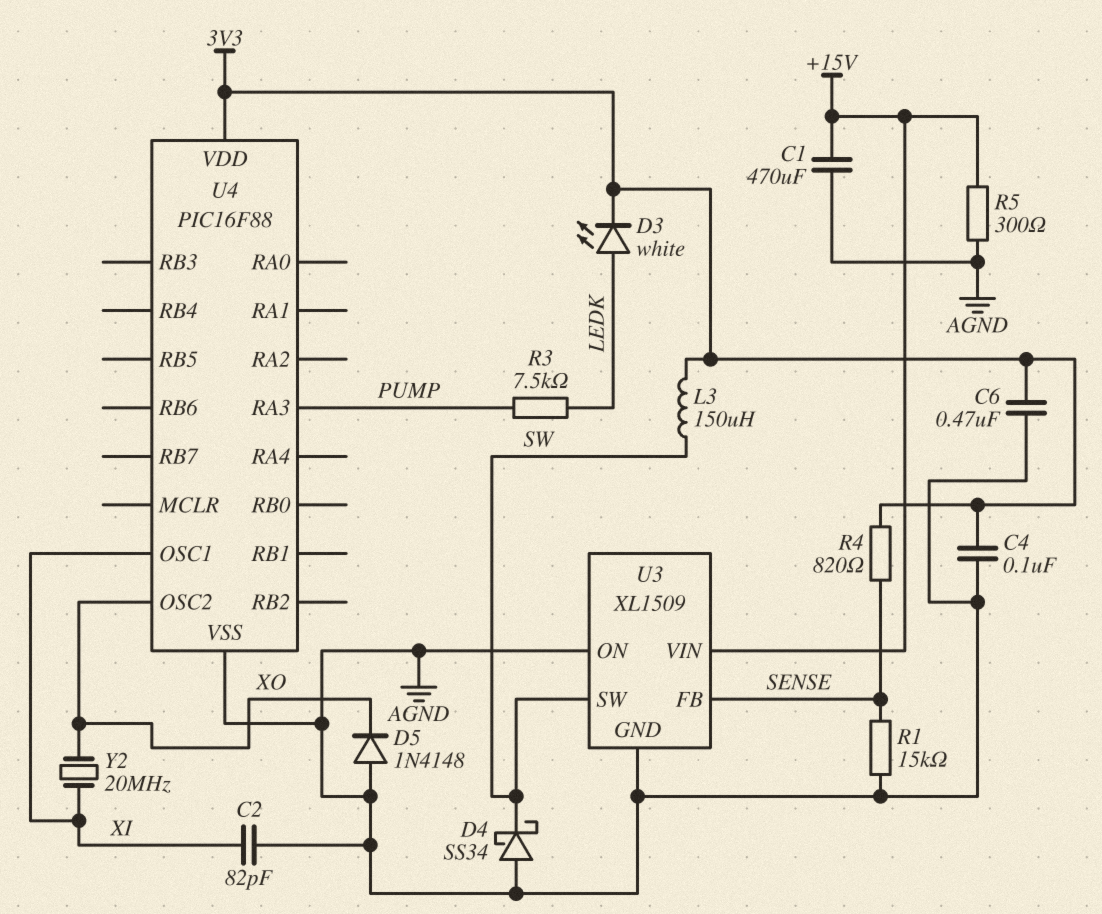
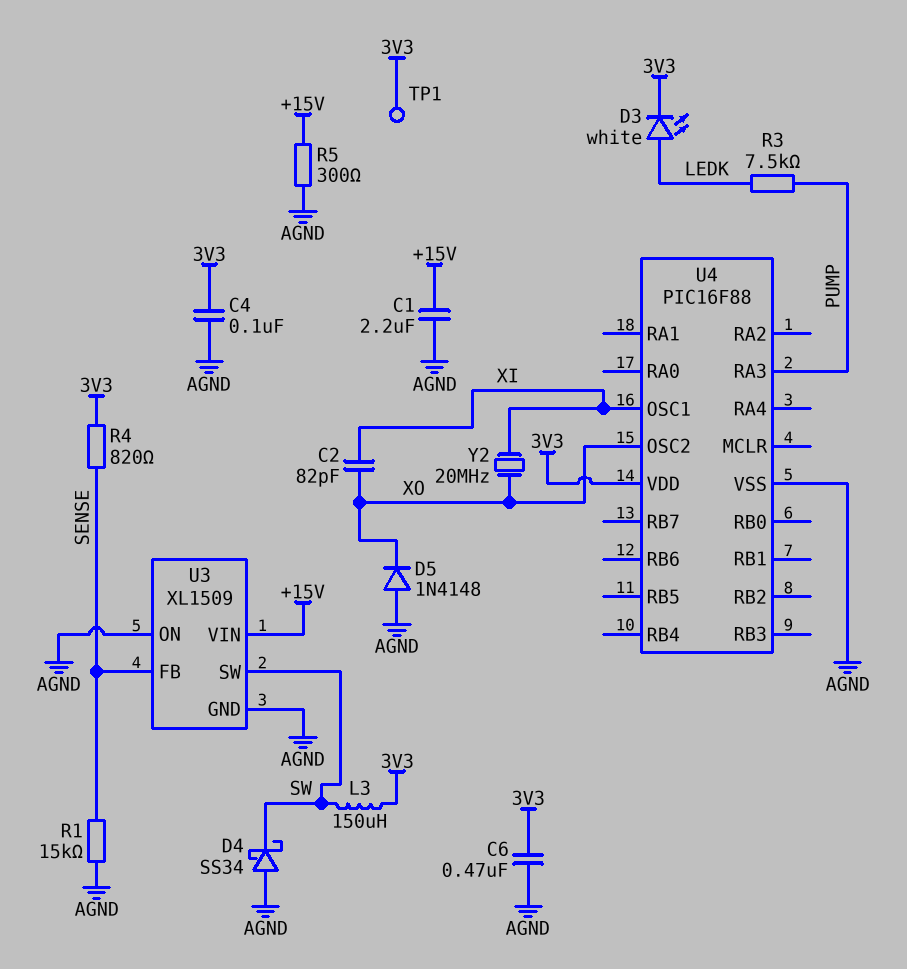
C1: 470uF (+15V, AGND) -> 2.2uF (+15V, AGND)
C2: 82pF (AGND, XI) -> 82pF (XI, XO)
TP1: none -> test point (3V3)

